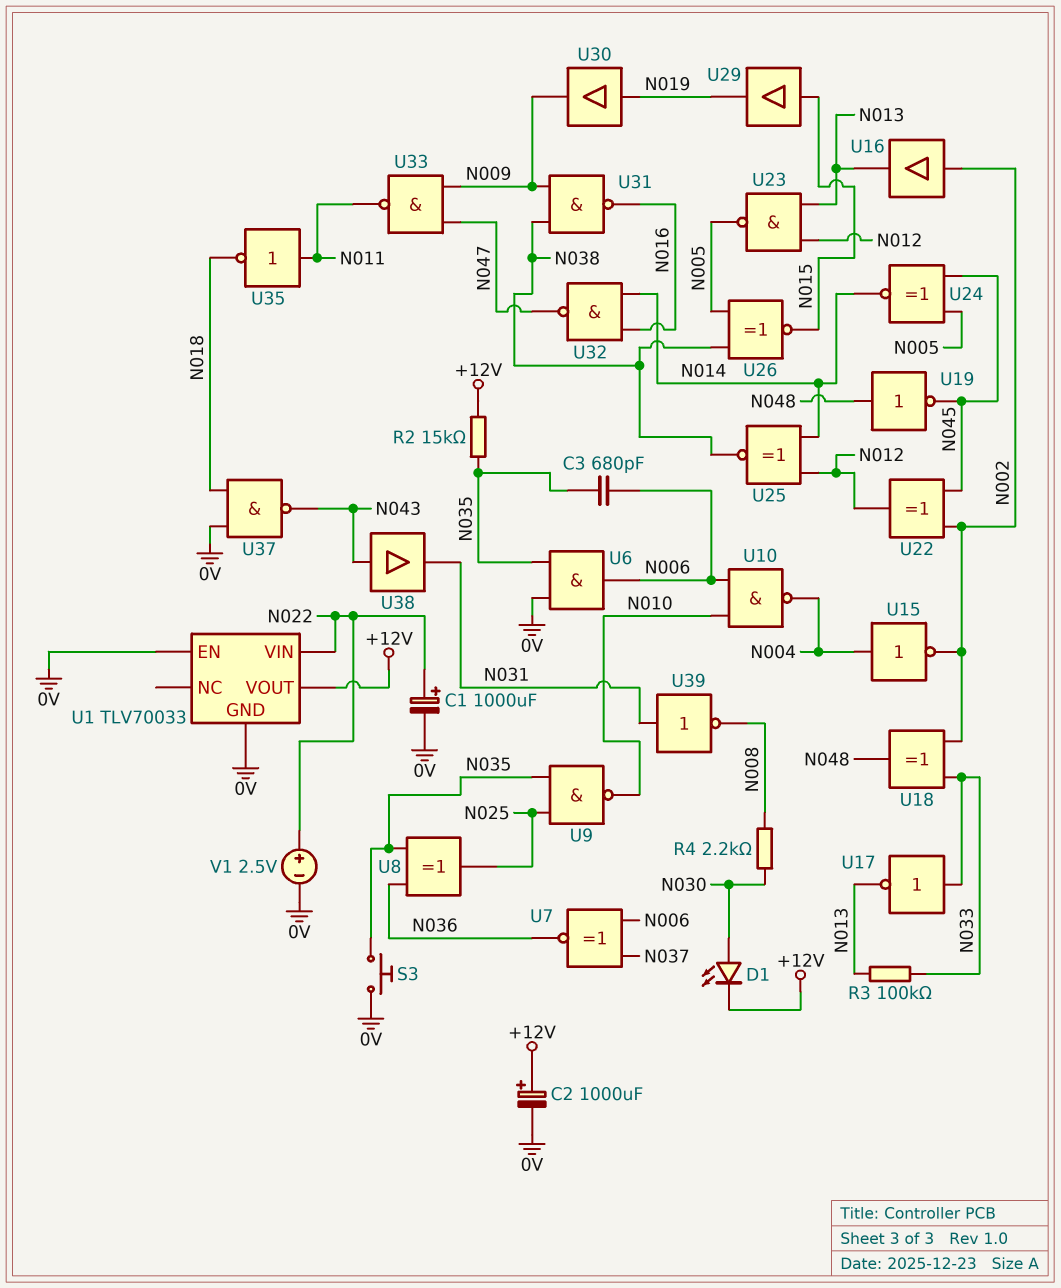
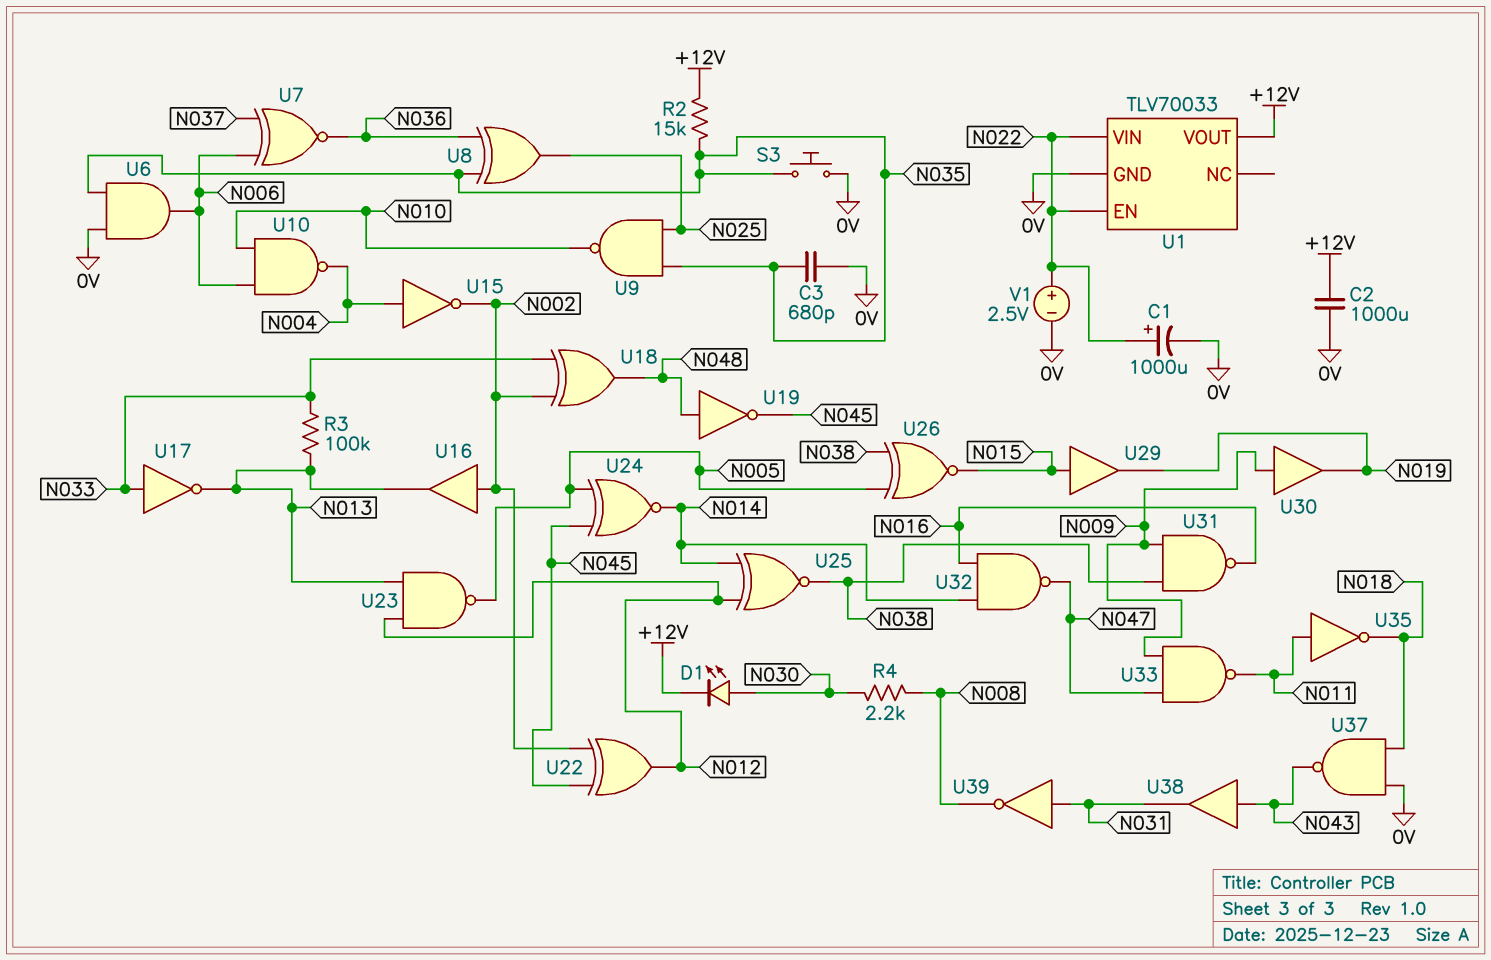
C2: 1000uF (plus +12V, minus 0V) -> 1000uF (+12V, 0V)
C3: 680pF (N006, N035) -> 680pF (0V, N035)
U1 pin EN: 0V -> N022
U30: buffer (in N019, out N009) -> buffer (in N009, out N019)

